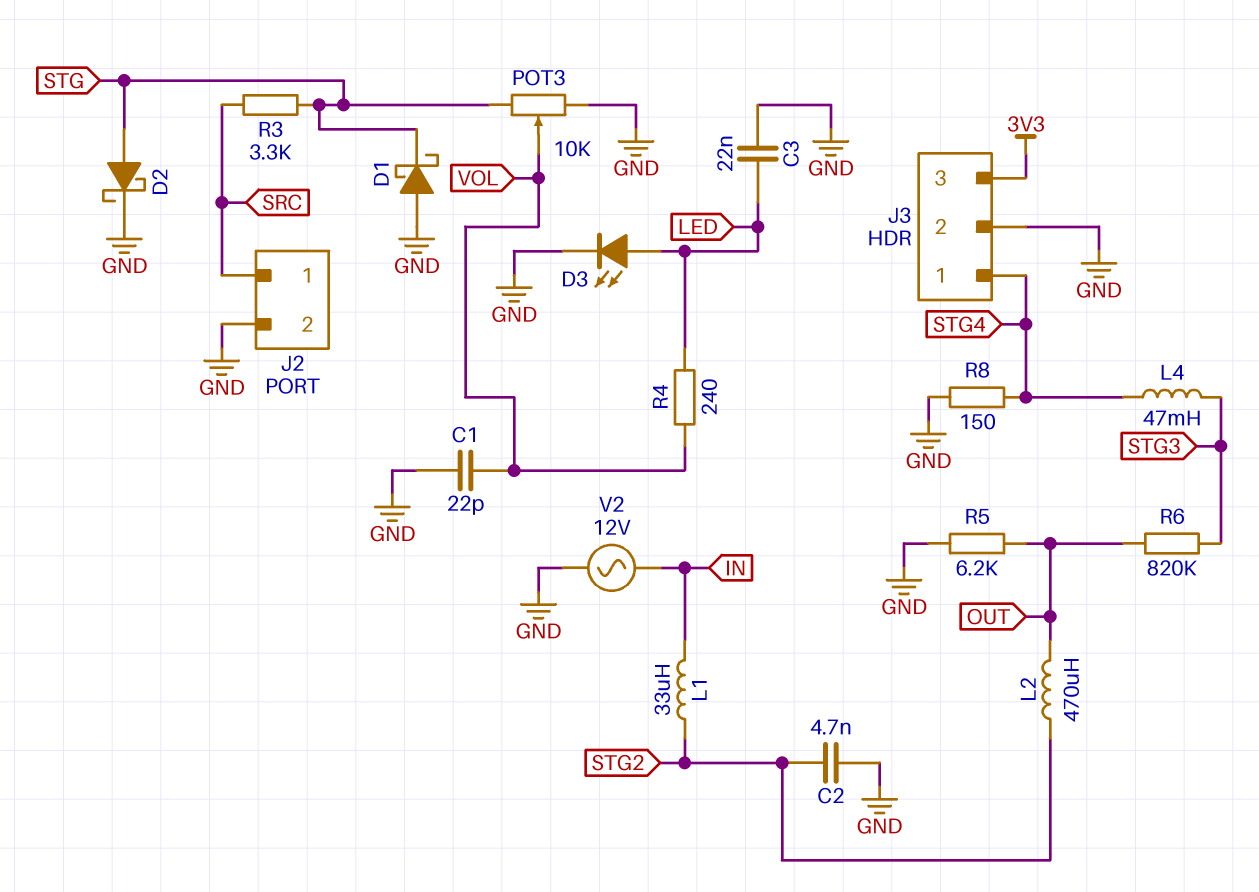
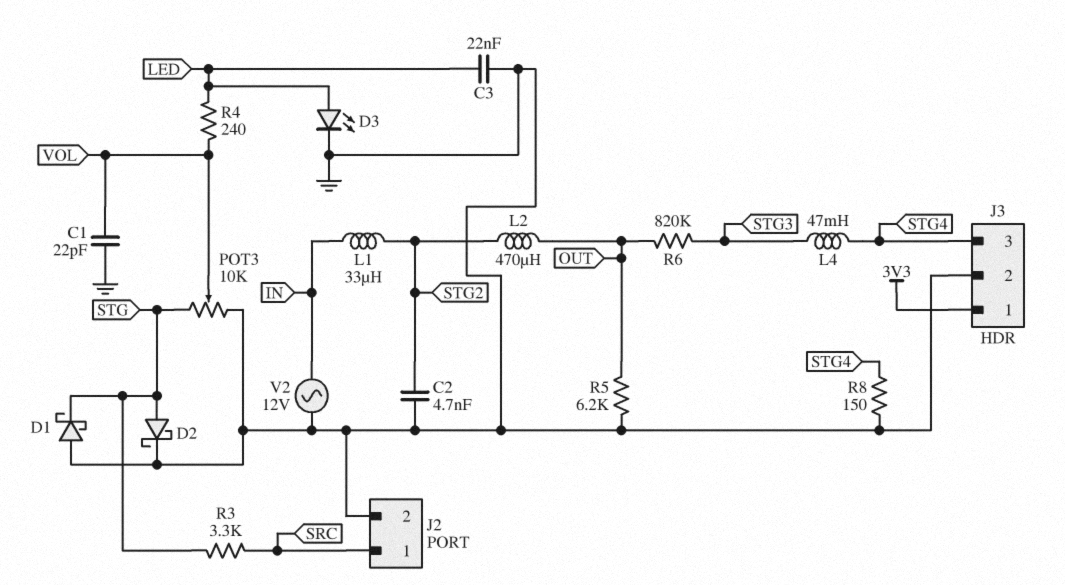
J3 pin 1: STG4 -> 3V3
J3 pin 3: 3V3 -> STG4

